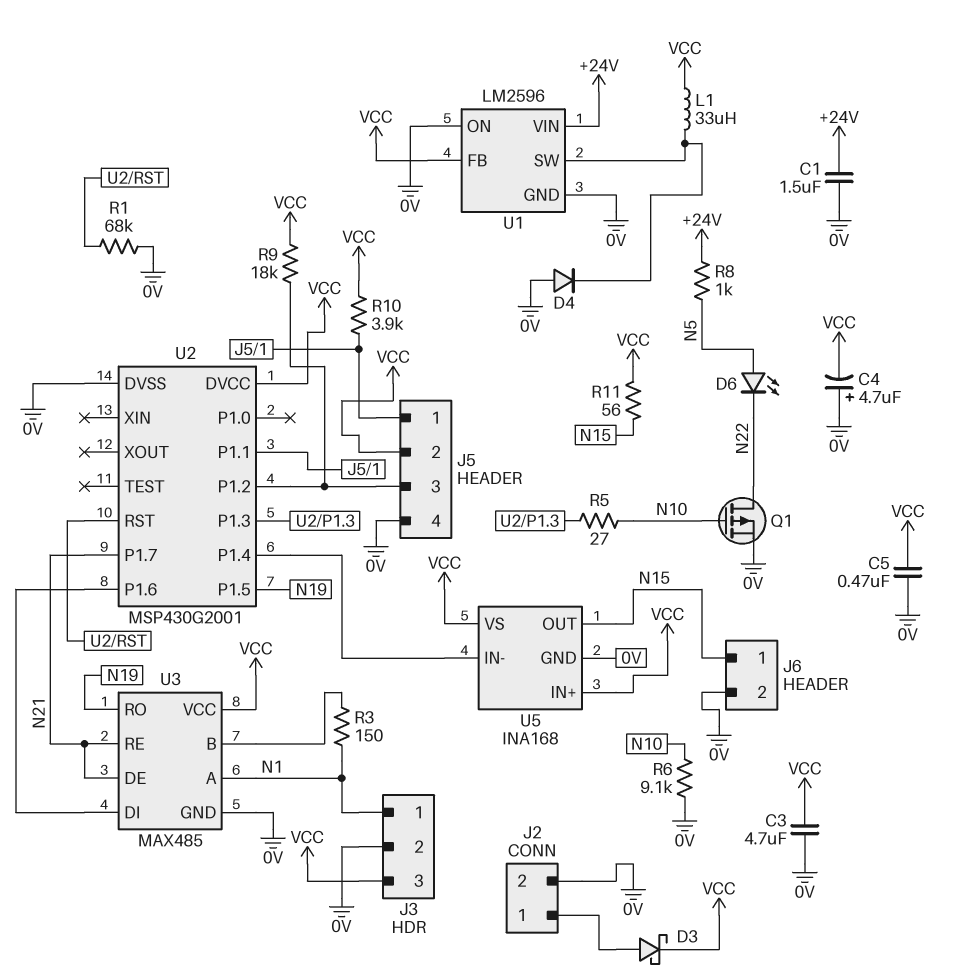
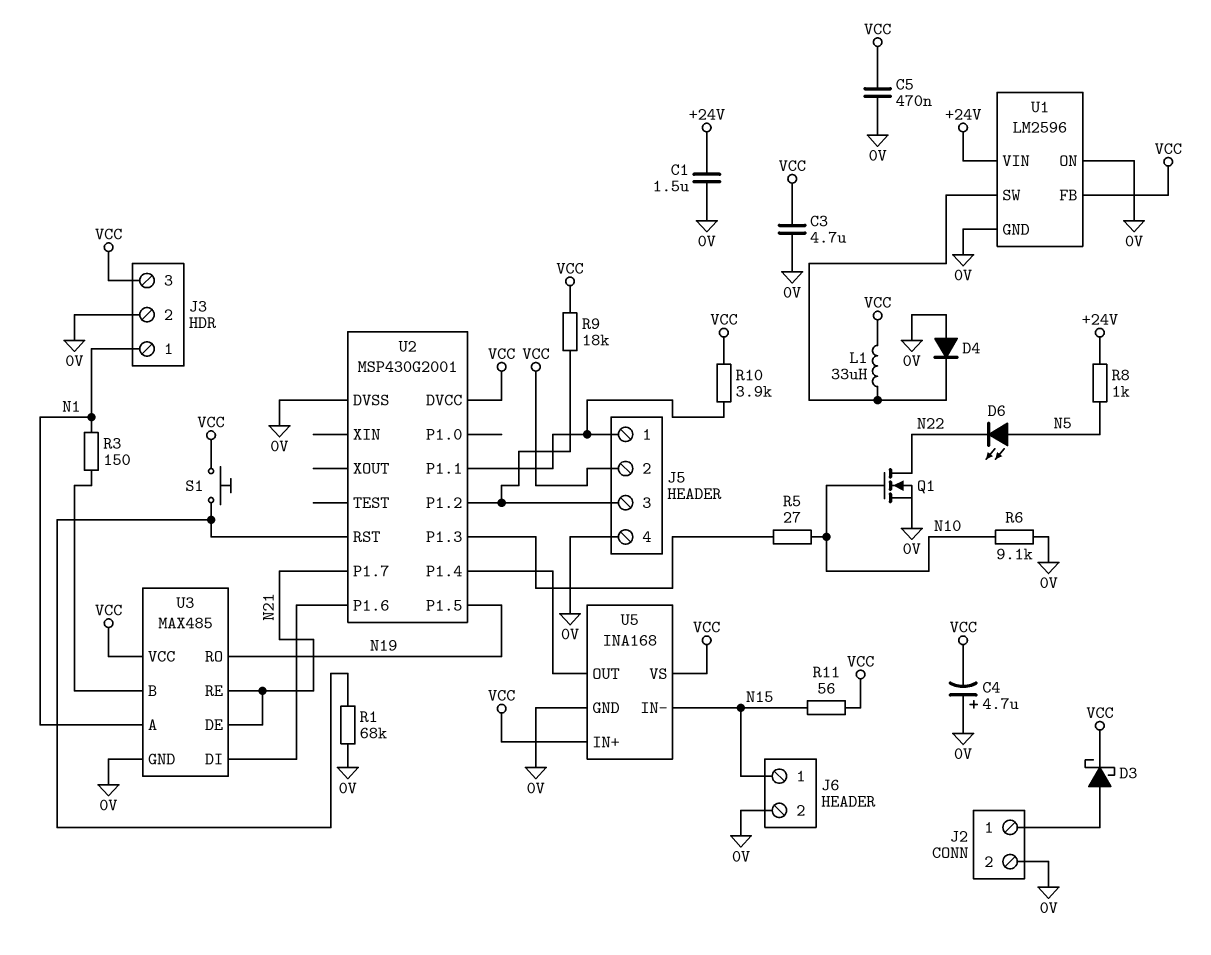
Q1: PMOS (G N10, D N22, S 0V) -> NMOS (G N10, D N22, S 0V)
S1: none -> button (U2/RST, VCC)
U5 pin IN-: U2/P1.4 -> N15
U5 pin OUT: N15 -> U2/P1.4

